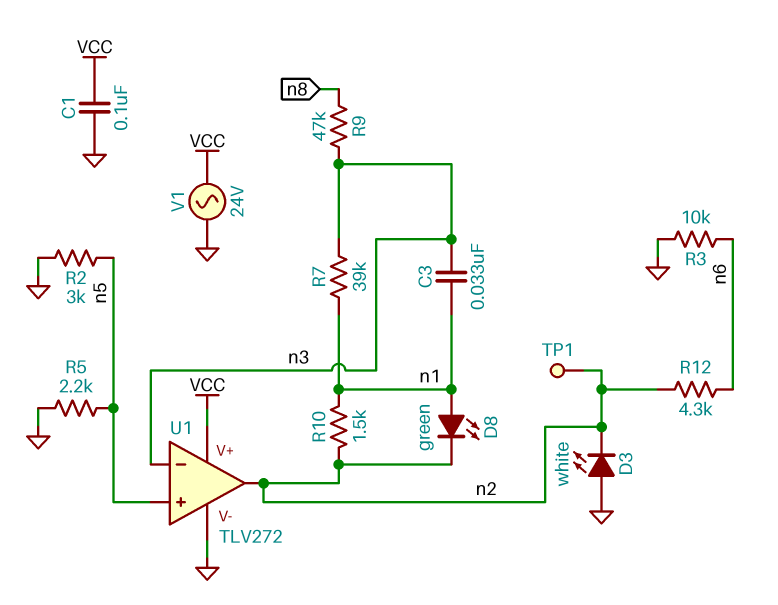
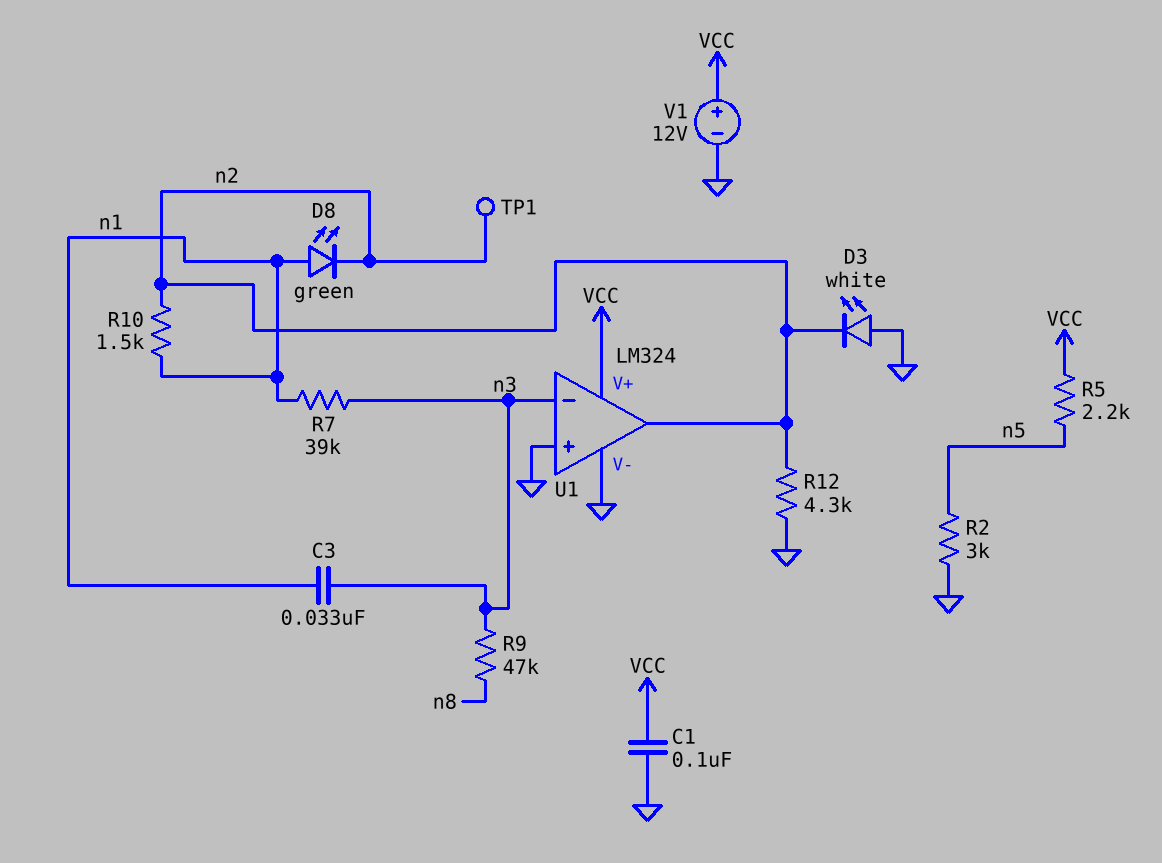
R3: 10k (GND, n6) -> none
R5: 2.2k (GND, n5) -> 2.2k (VCC, n5)
R12: 4.3k (n2, n6) -> 4.3k (GND, n2)
U1: TLV272 -> LM324
U1 pin in+: n5 -> GND
V1: AC 24V (GND, VCC) -> 12V (plus VCC, minus GND)

